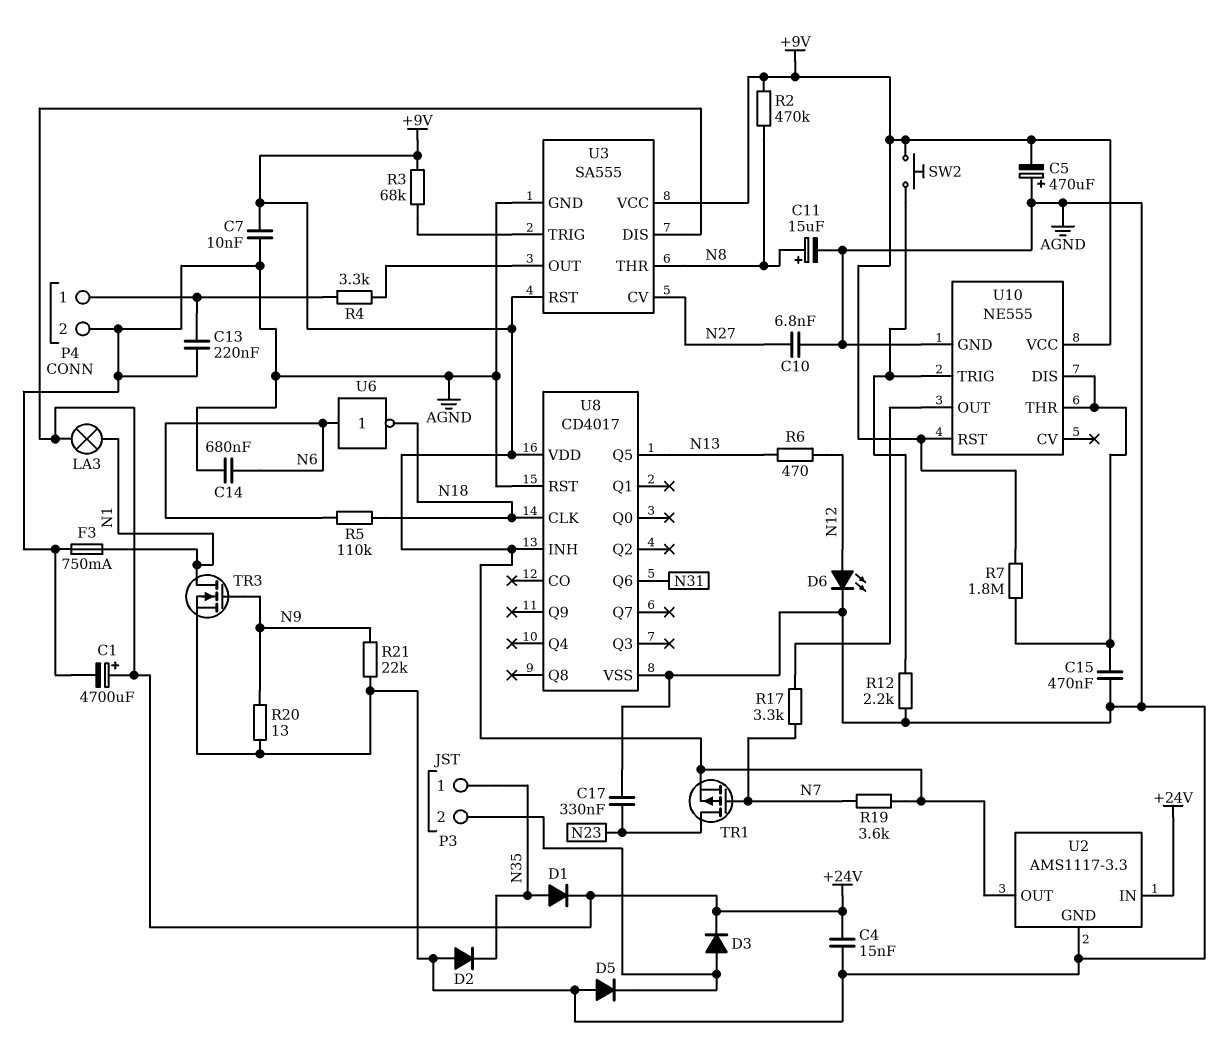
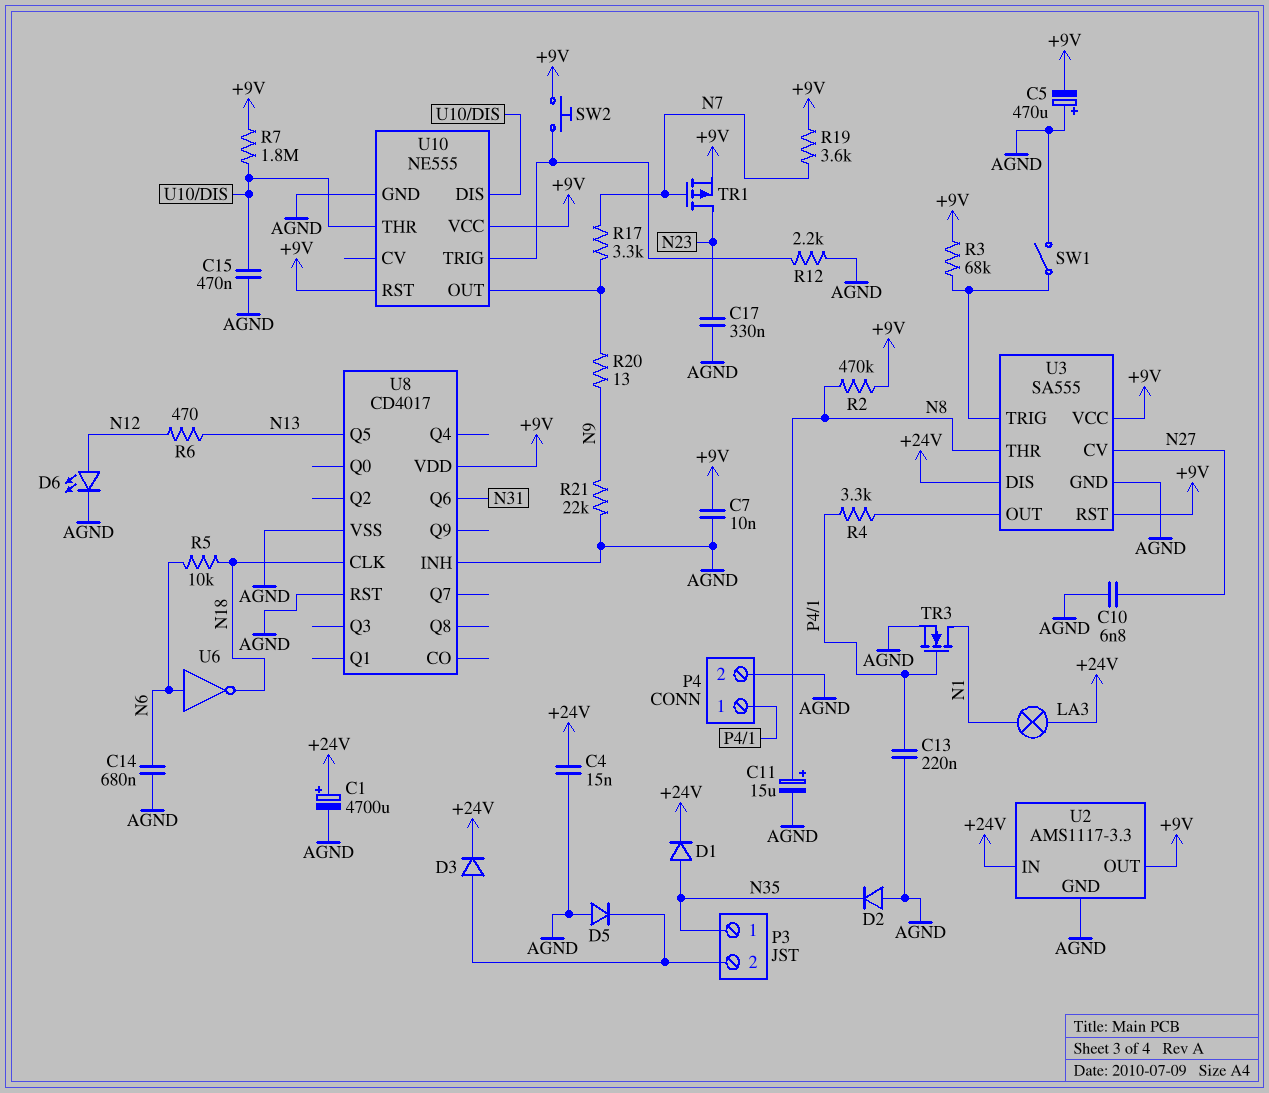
F3: 750mA (AGND, N1) -> none
R5: 110k (N6, N18) -> 10k (N6, N18)
R20: 13 (AGND, N9) -> 13 (N9, U10/OUT)
SW1: none -> switch (AGND, U3/TRIG)
TR3: NMOS (G N9, D N1, S AGND) -> NMOS (G P4/1, D N1, S AGND)
U8 pin INH: +9V -> AGND

